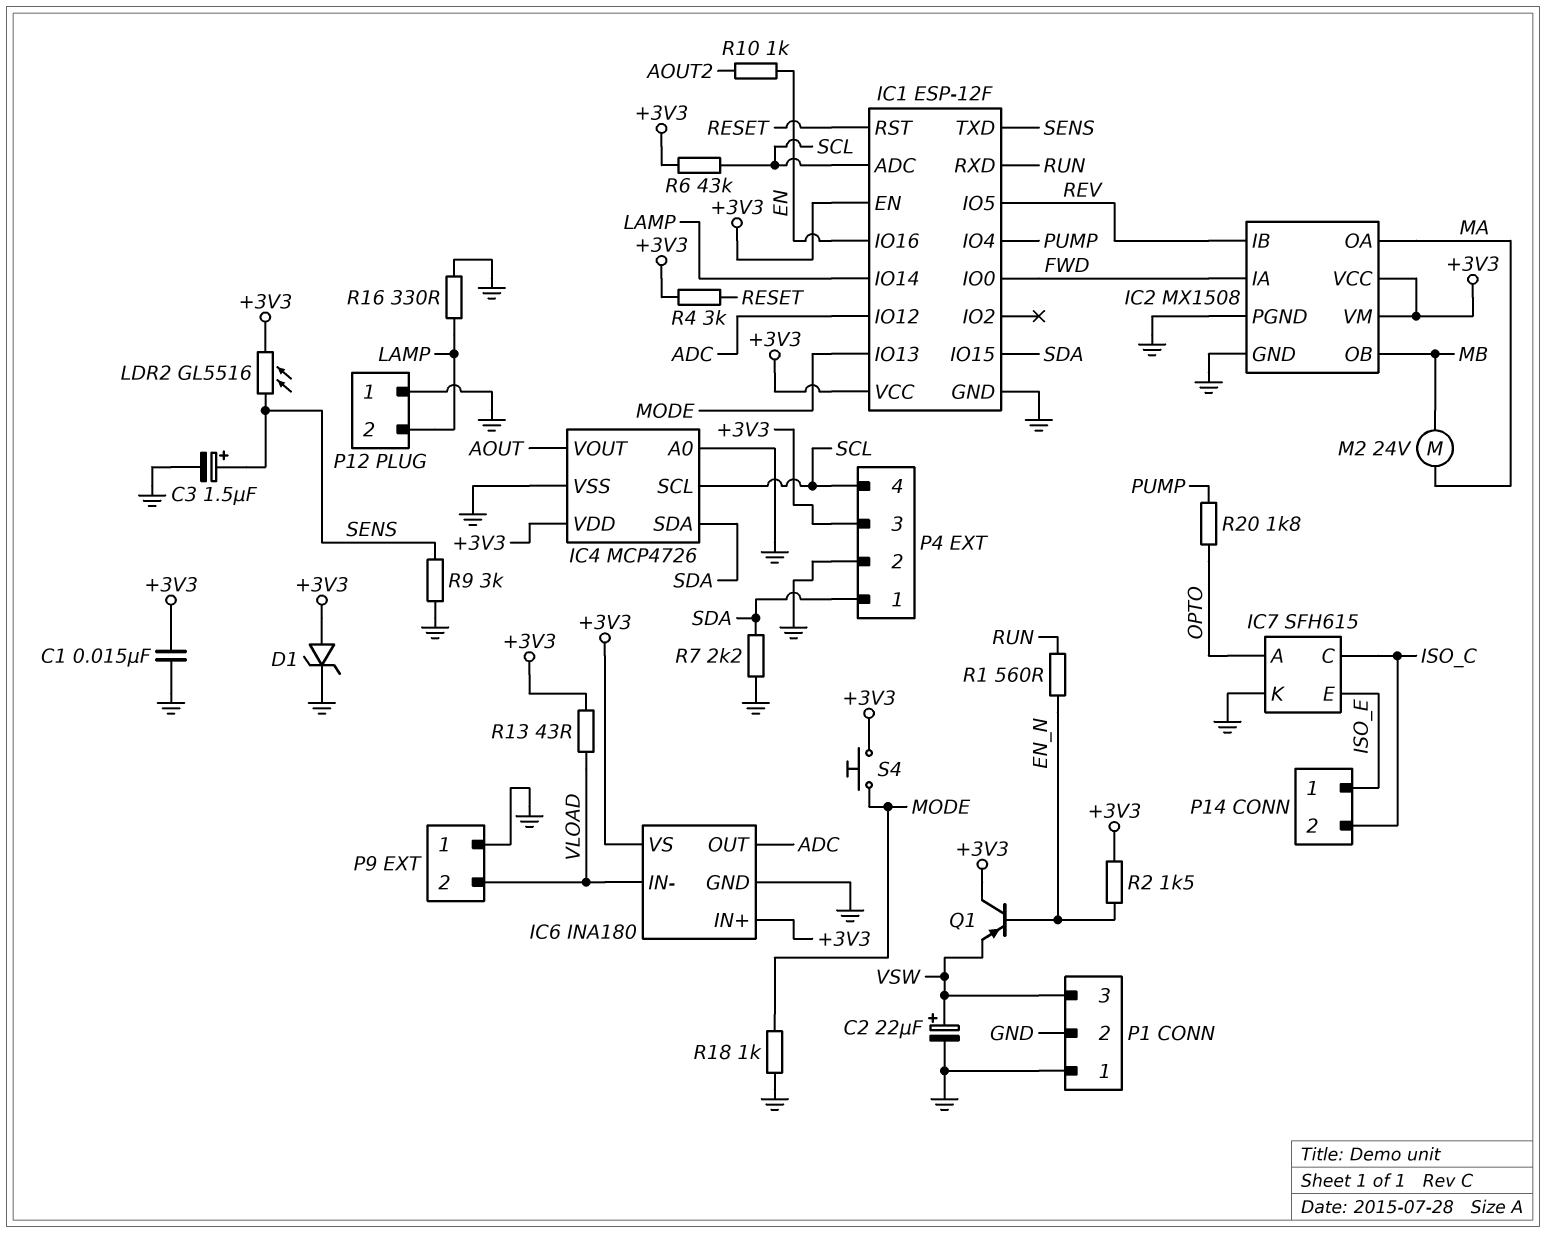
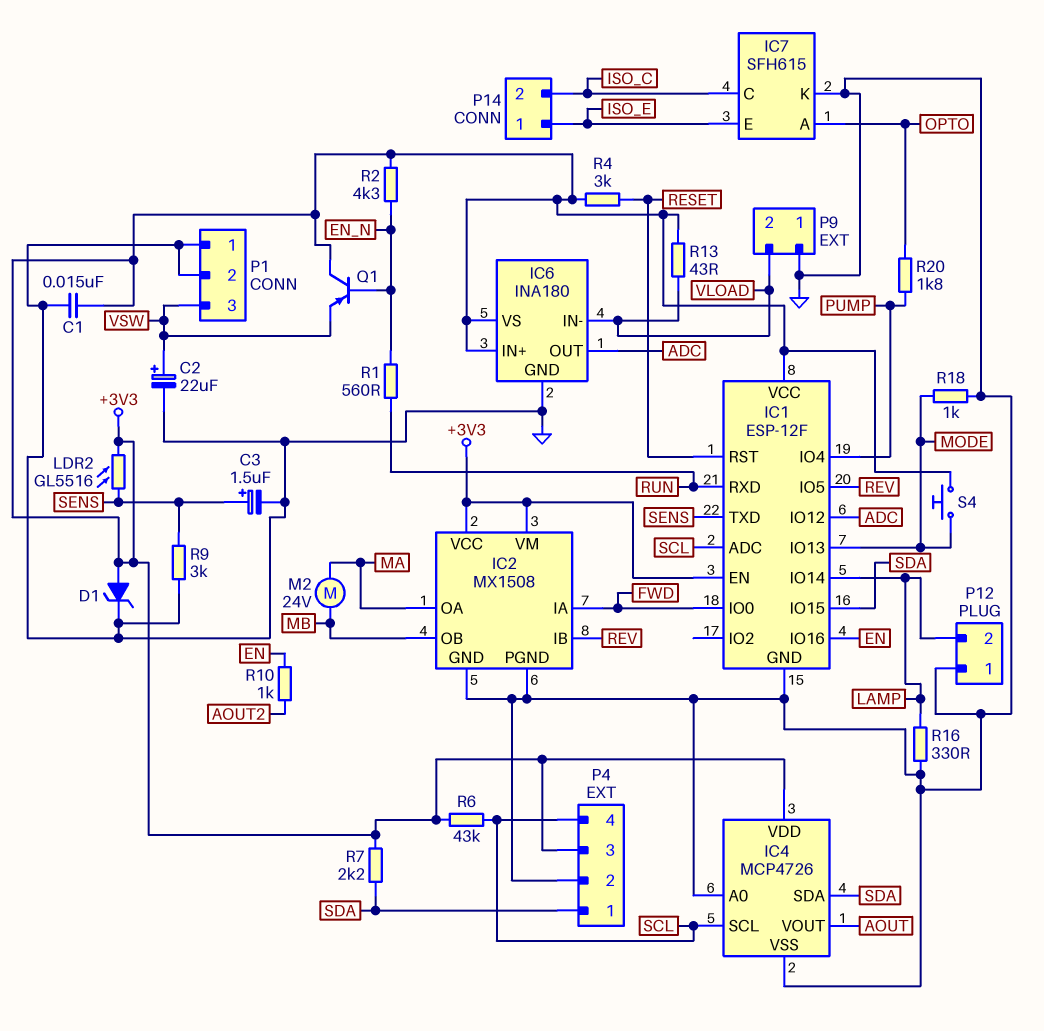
R2: 1.5k (+3V3, EN_N) -> 4.3k (+3V3, EN_N)
R7: 2.2k (GND, SDA) -> 2.2k (+3V3, SDA)

